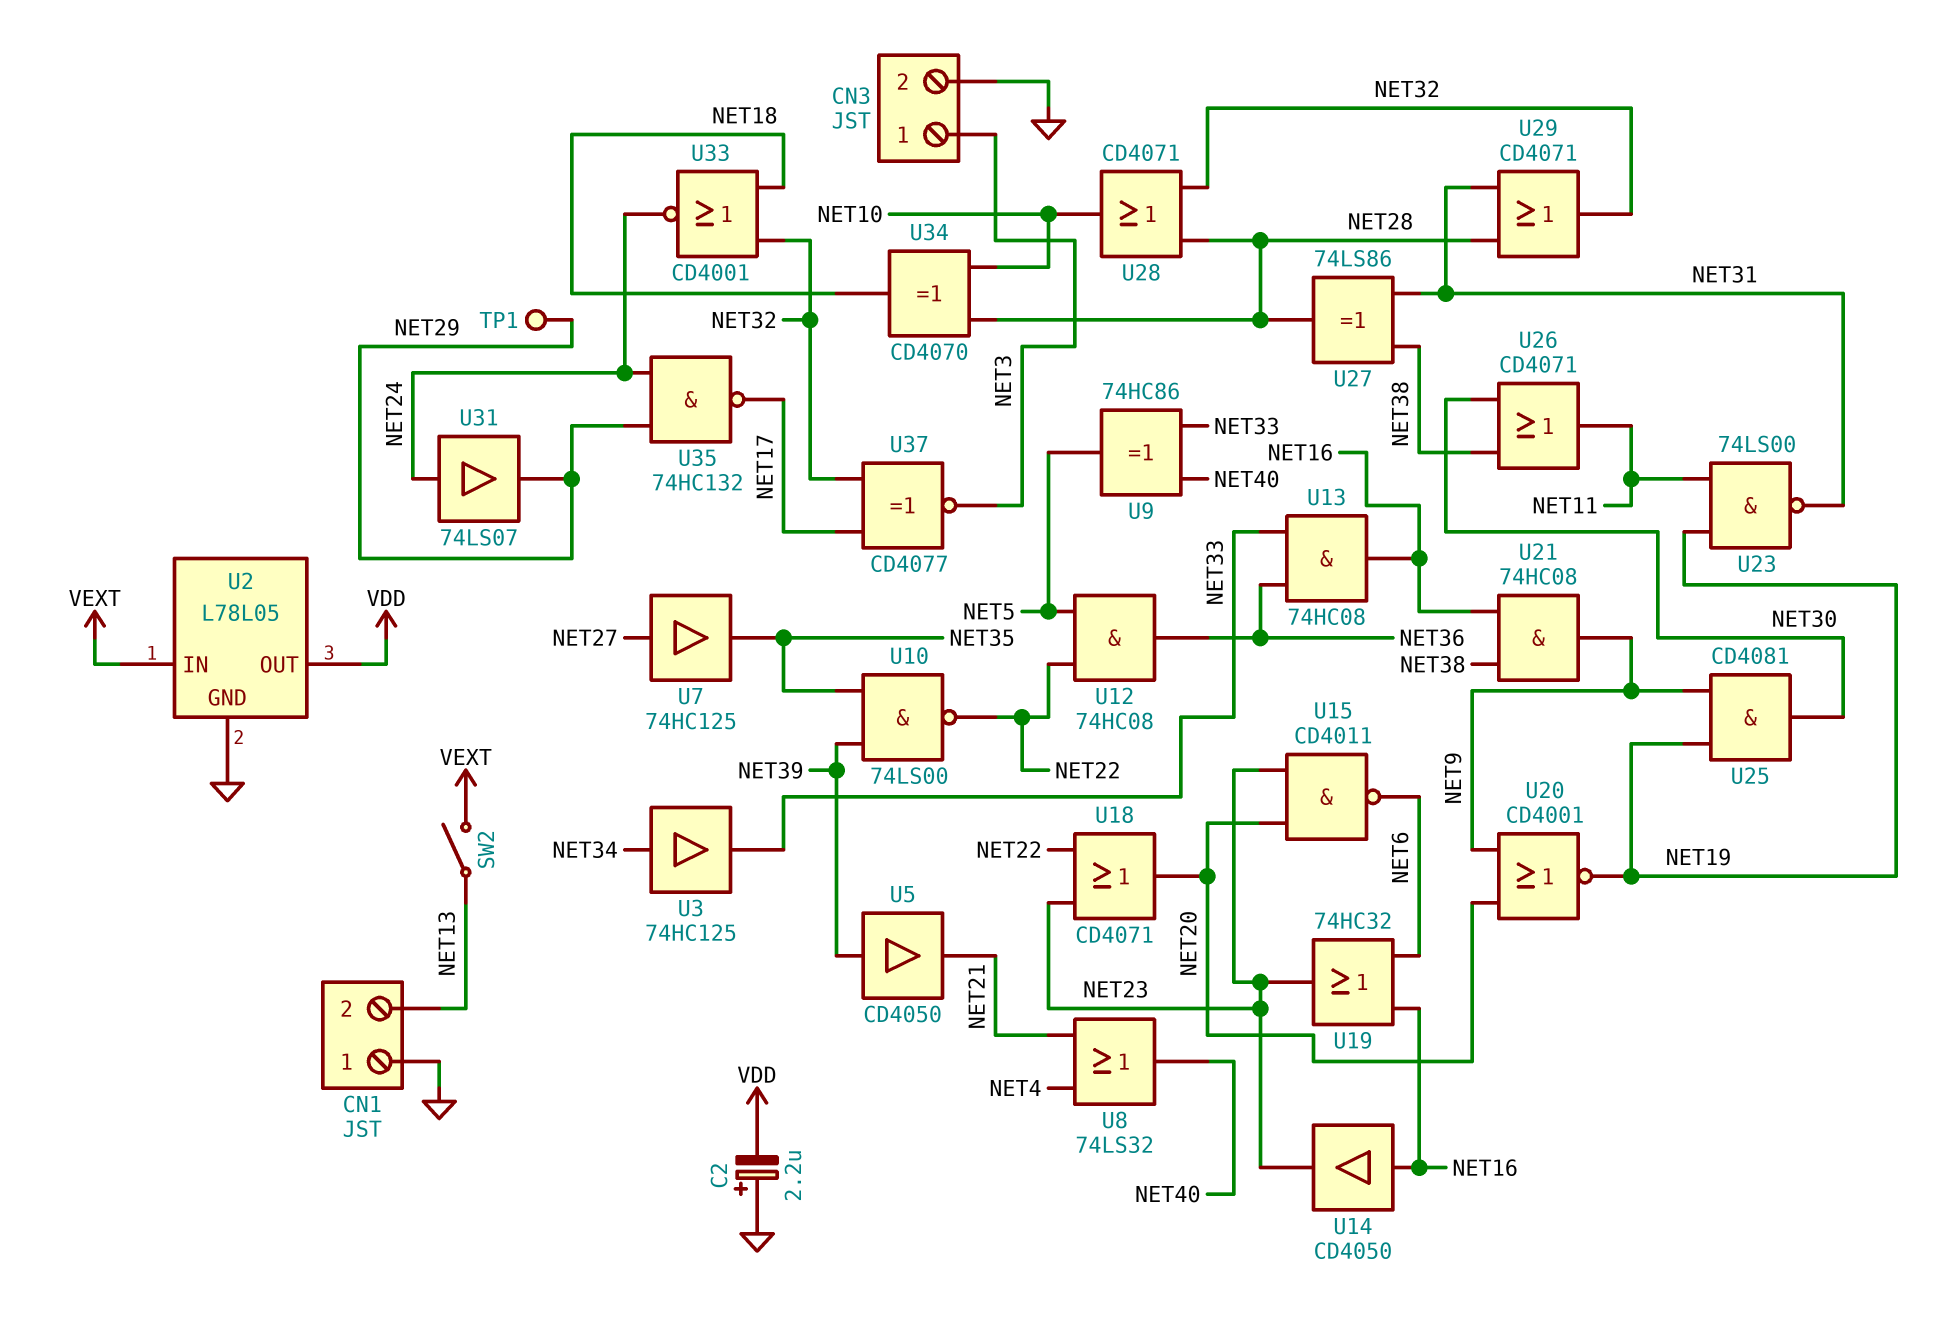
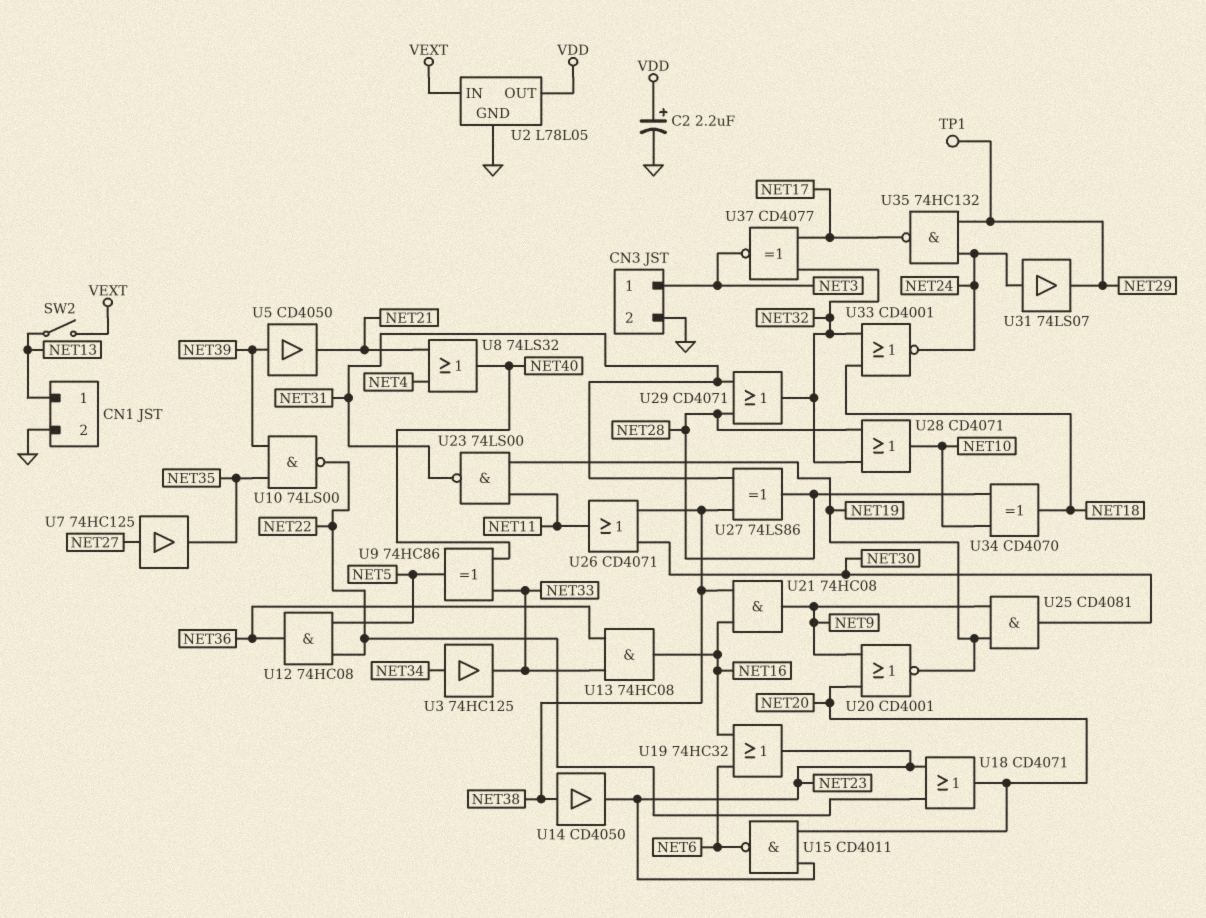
C2: 2.2uF (plus GND, minus VDD) -> 2.2uF (plus VDD, minus GND)
CN1 pin 1: GND -> NET13
CN1 pin 2: NET13 -> GND
U14: buffer CD4050 (in NET16, out NET23) -> buffer CD4050 (in NET38, out NET23)

